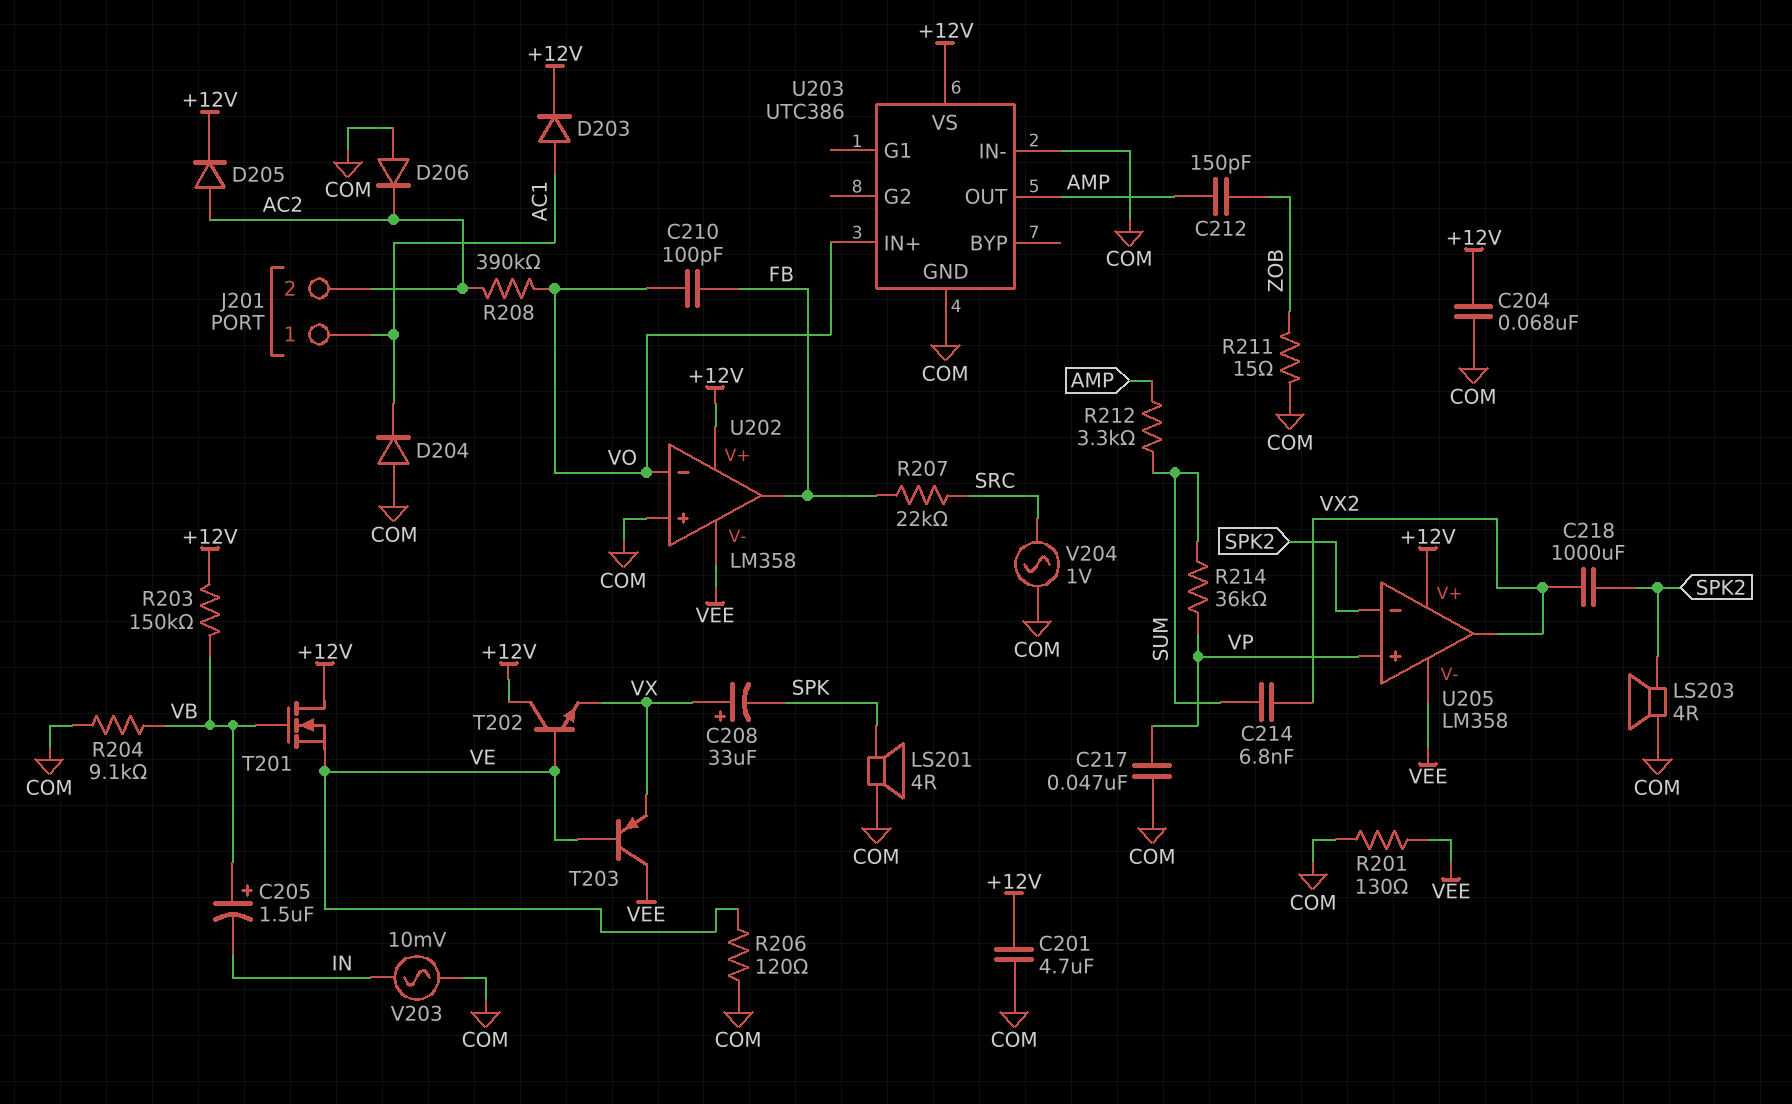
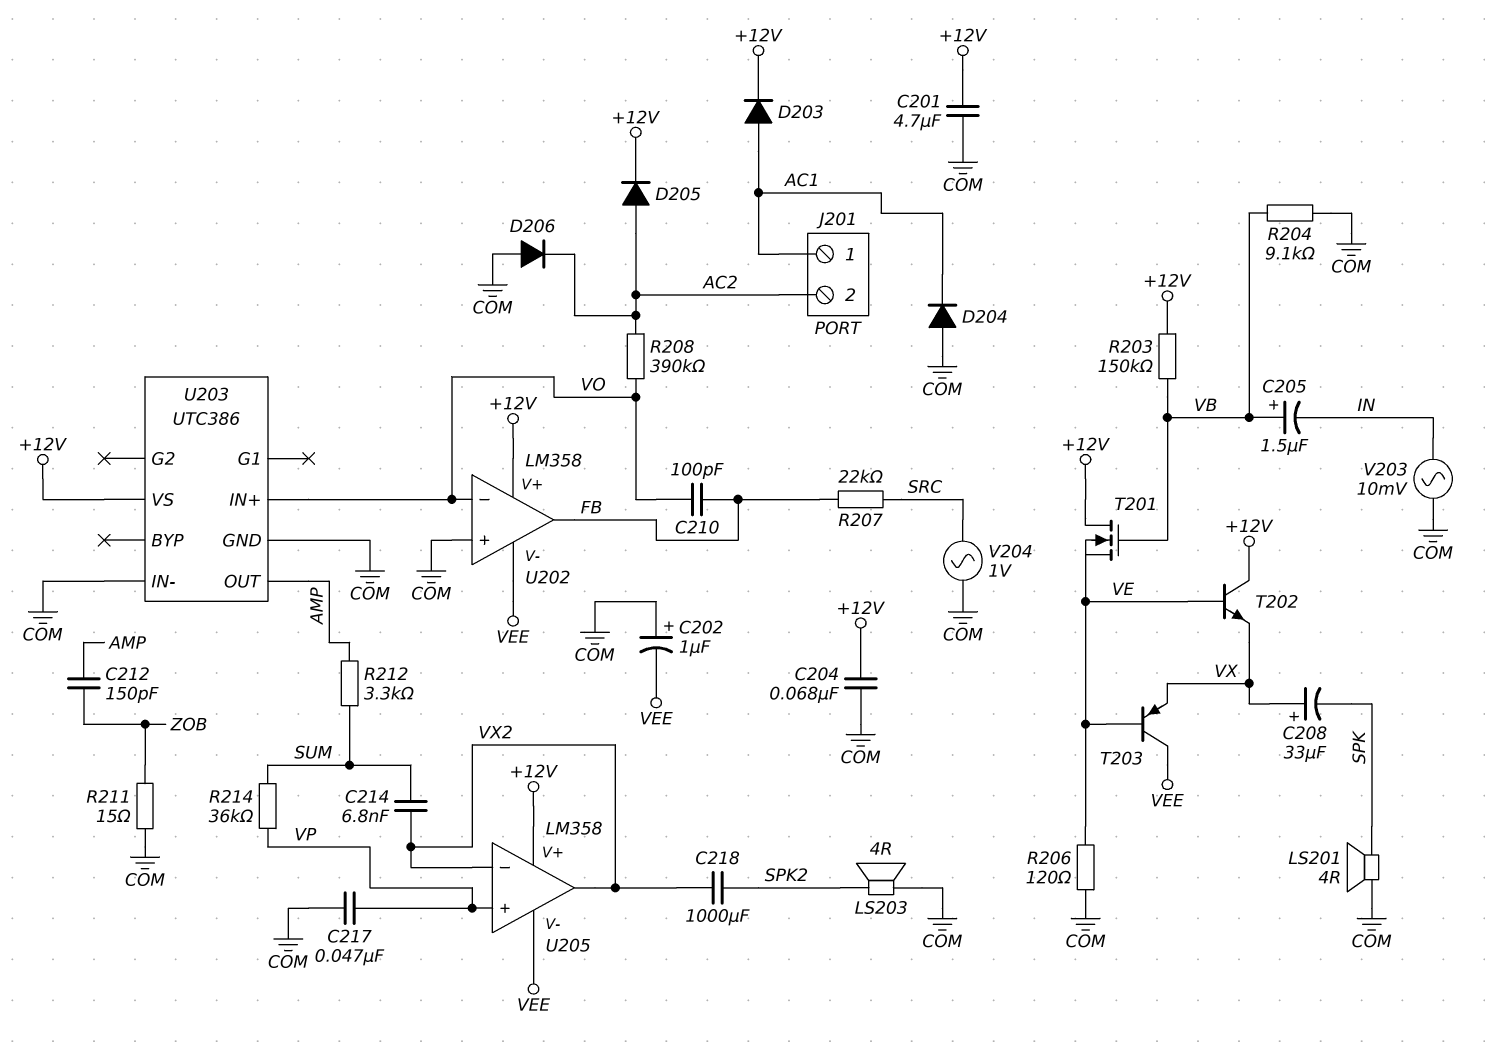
C202: none -> 1uF (plus COM, minus VEE)
R201: 130 (COM, VEE) -> none
U205 pin in-: SPK2 -> VX2

